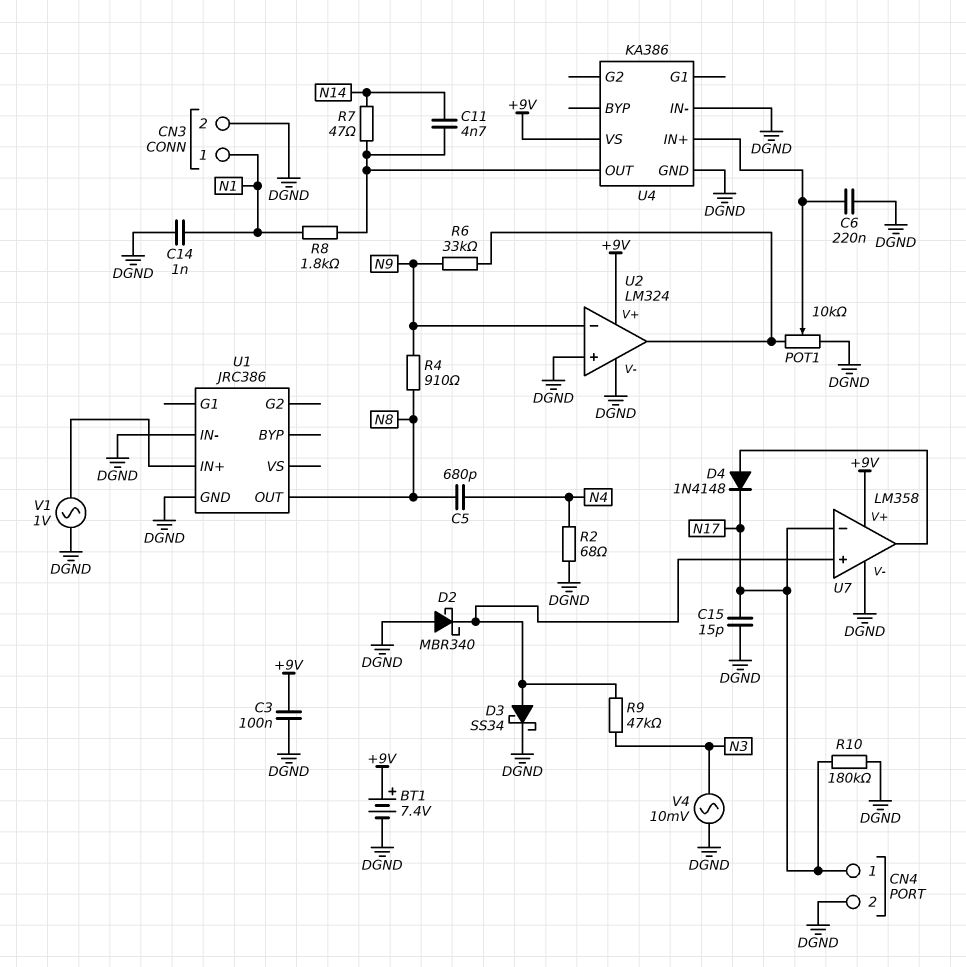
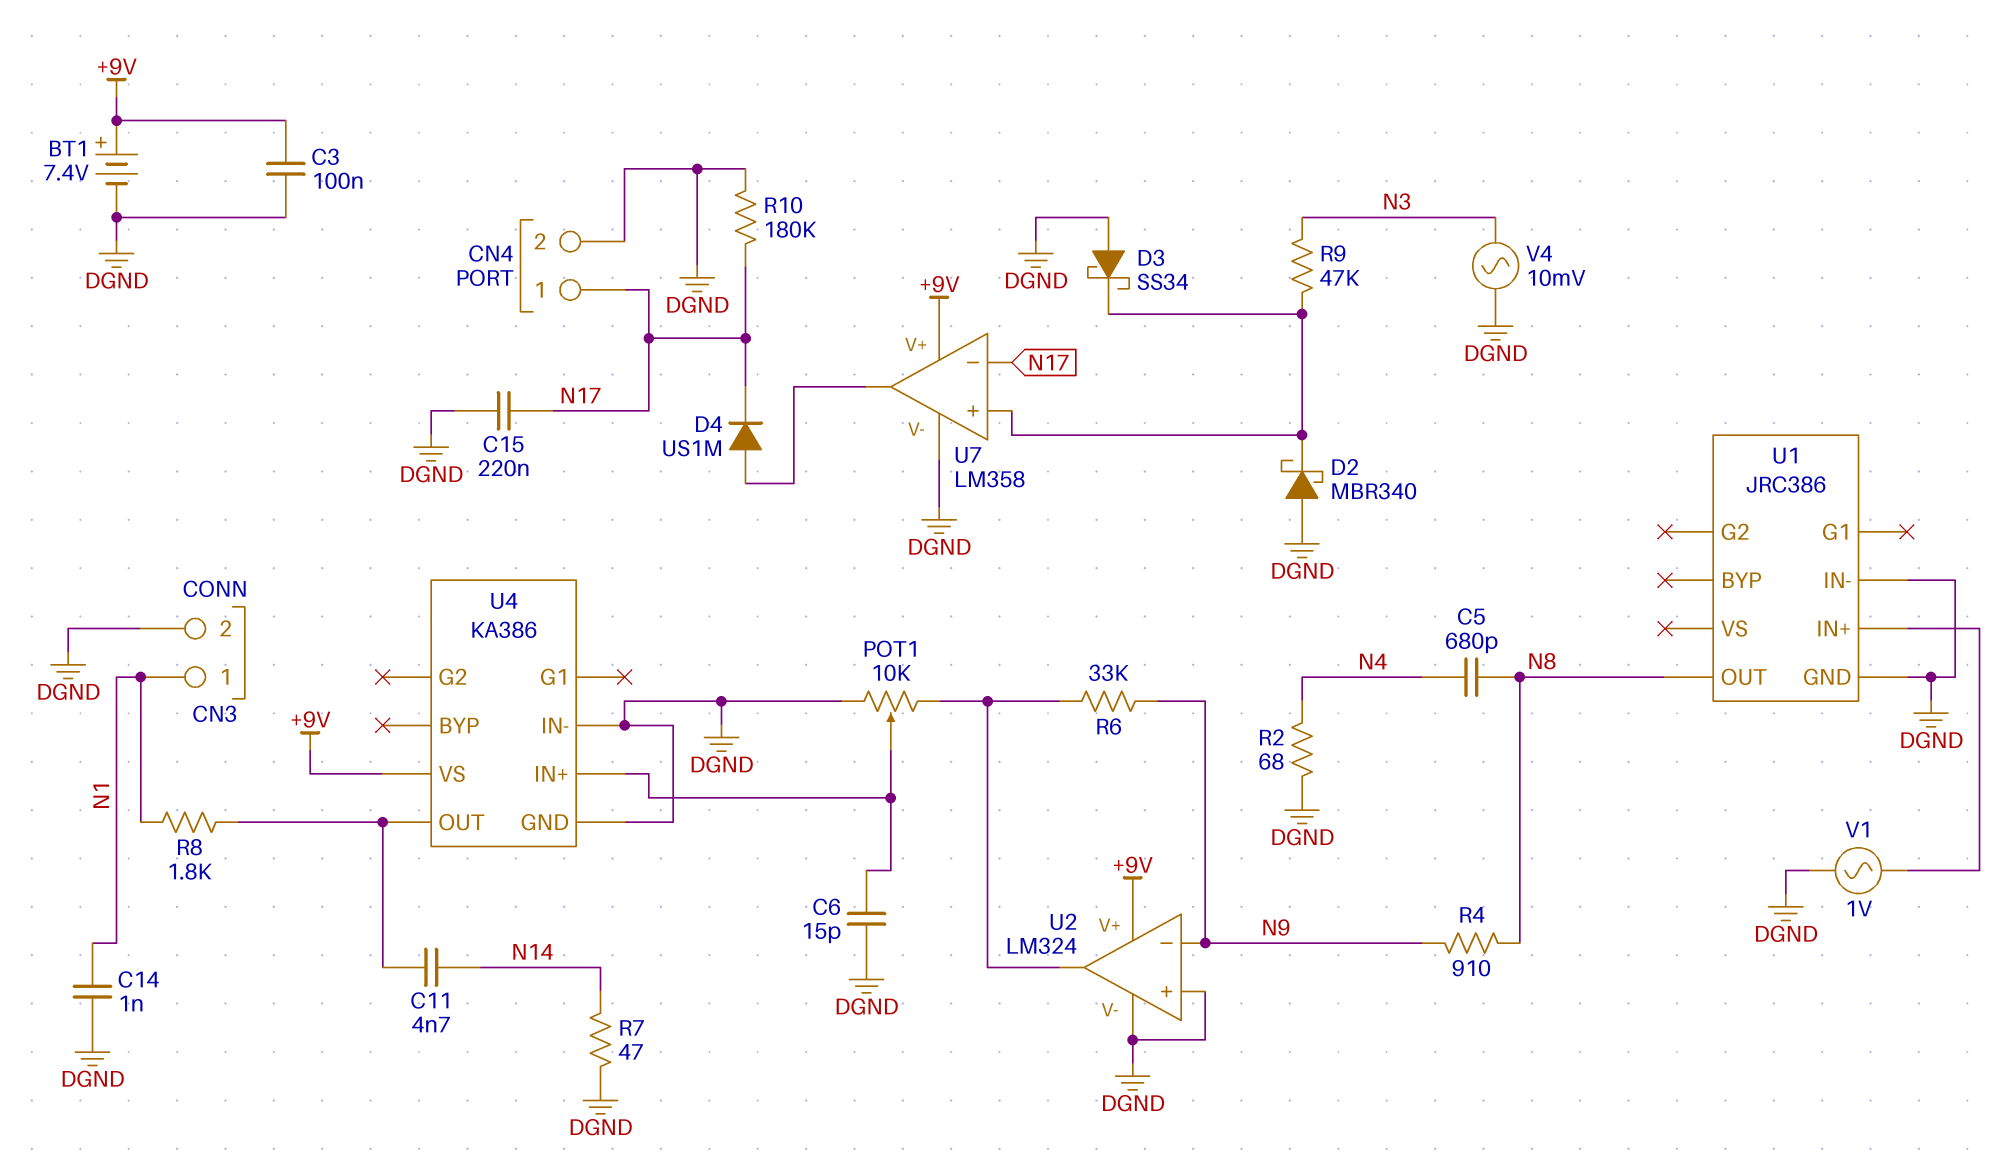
C6: 220nF (DGND, U4/IN+) -> 15pF (DGND, U4/IN+)
C15: 15pF (DGND, N17) -> 220nF (DGND, N17)
D3: schottky SS34 (A U7/in+, K DGND) -> schottky SS34 (A DGND, K U7/in+)
D4: diode 1N4148 (A U7/out, K N17) -> diode US1M (A U7/out, K N17)
R7: 47 (N14, U4/OUT) -> 47 (DGND, N14)

